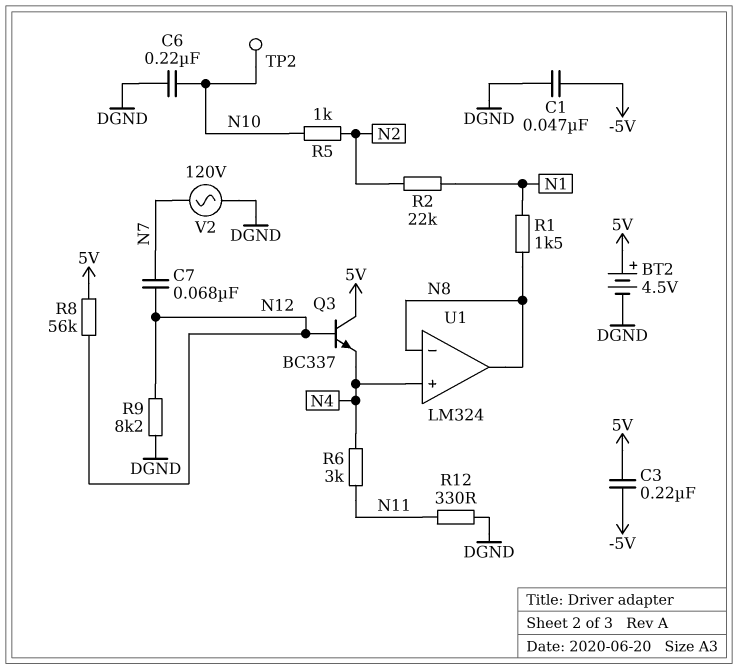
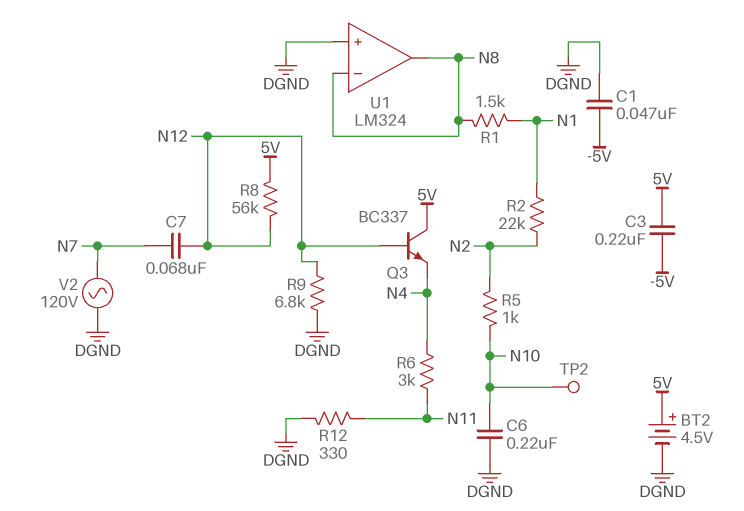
R9: 8.2k (DGND, N12) -> 6.8k (DGND, N12)
U1 pin in+: N4 -> DGND

